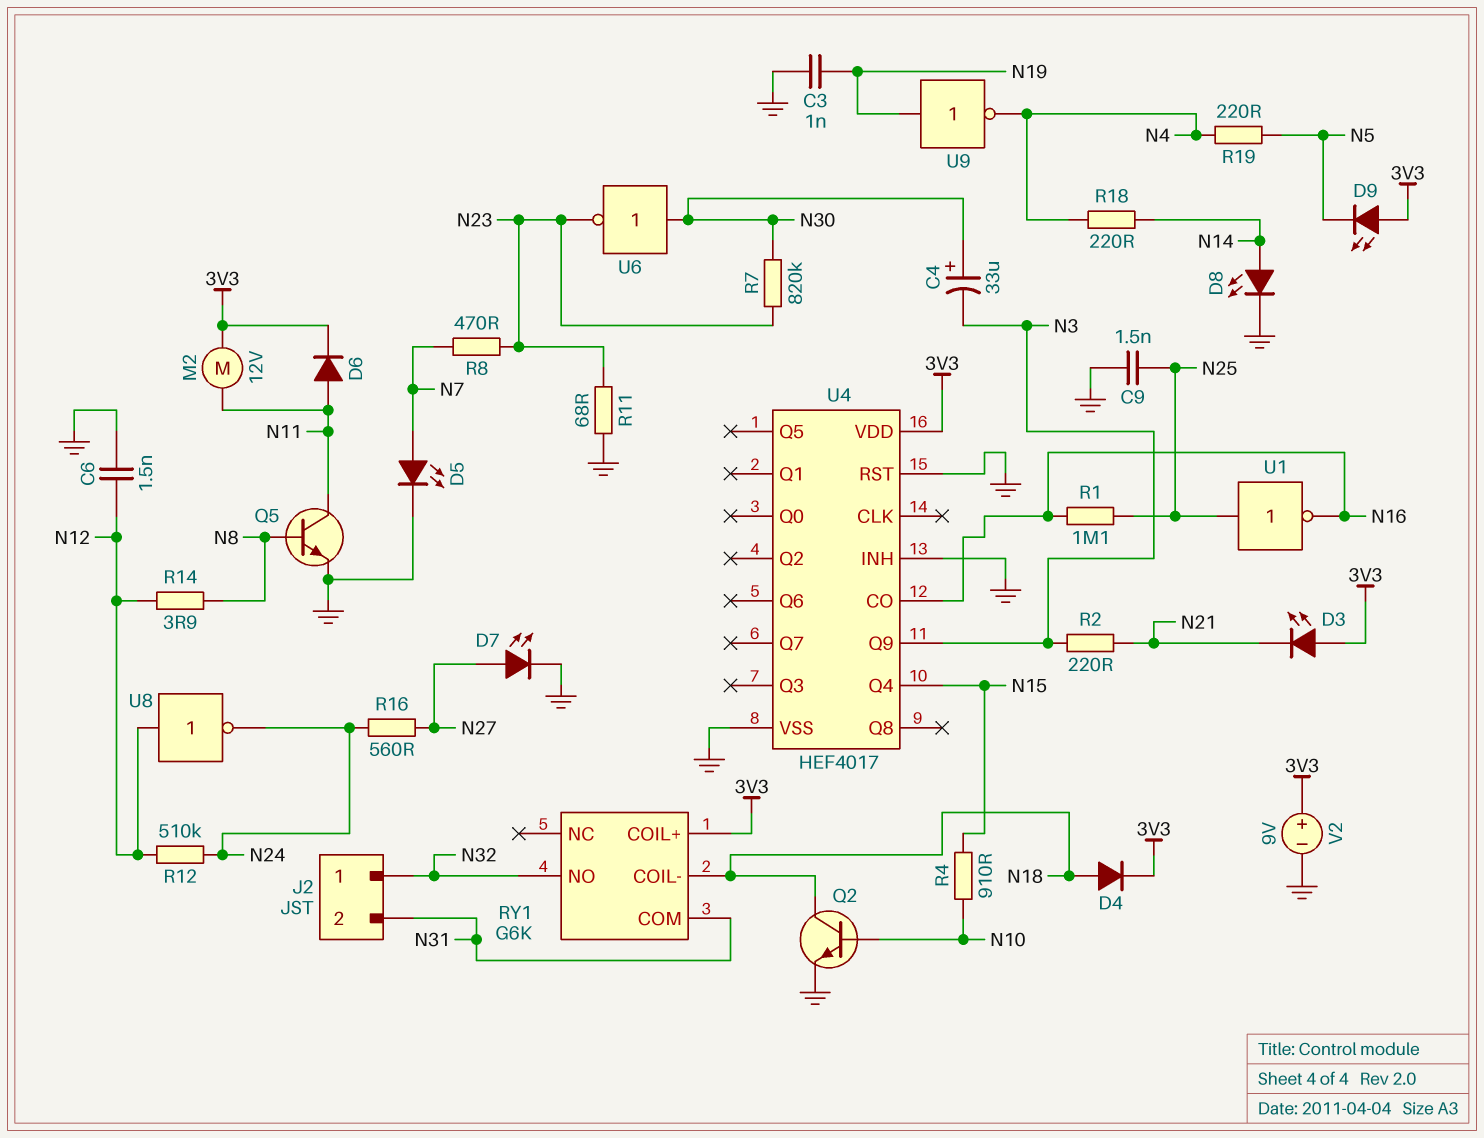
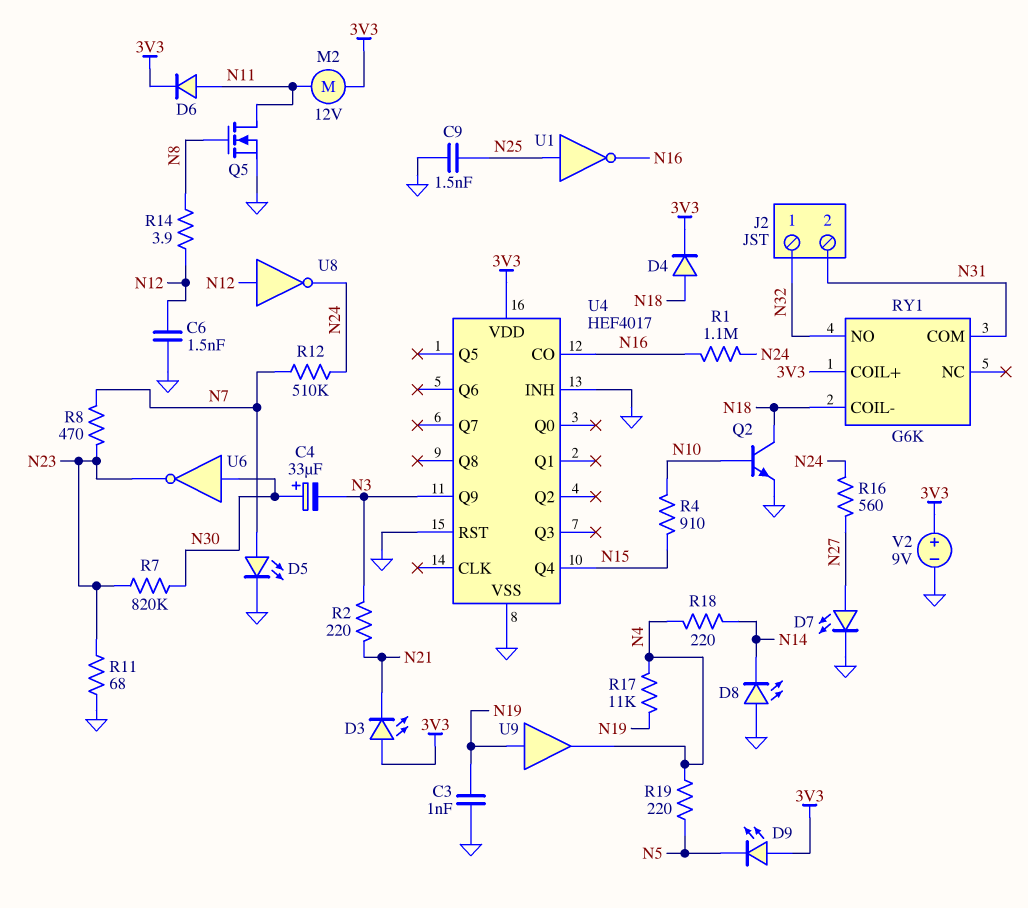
D8: LED (A N14, K GND) -> LED (A GND, K N14)
Q5: NPN (B N8, C N11, E GND) -> NMOS (G N8, D N11, S GND)
R1: 1.1M (N16, N25) -> 1.1M (N16, N24)
R12: 510k (N12, N24) -> 510k (N7, N24)
R17: none -> 11k (N4, N19)
U9: NOT (in N19, out N4) -> buffer (in N19, out N4)

